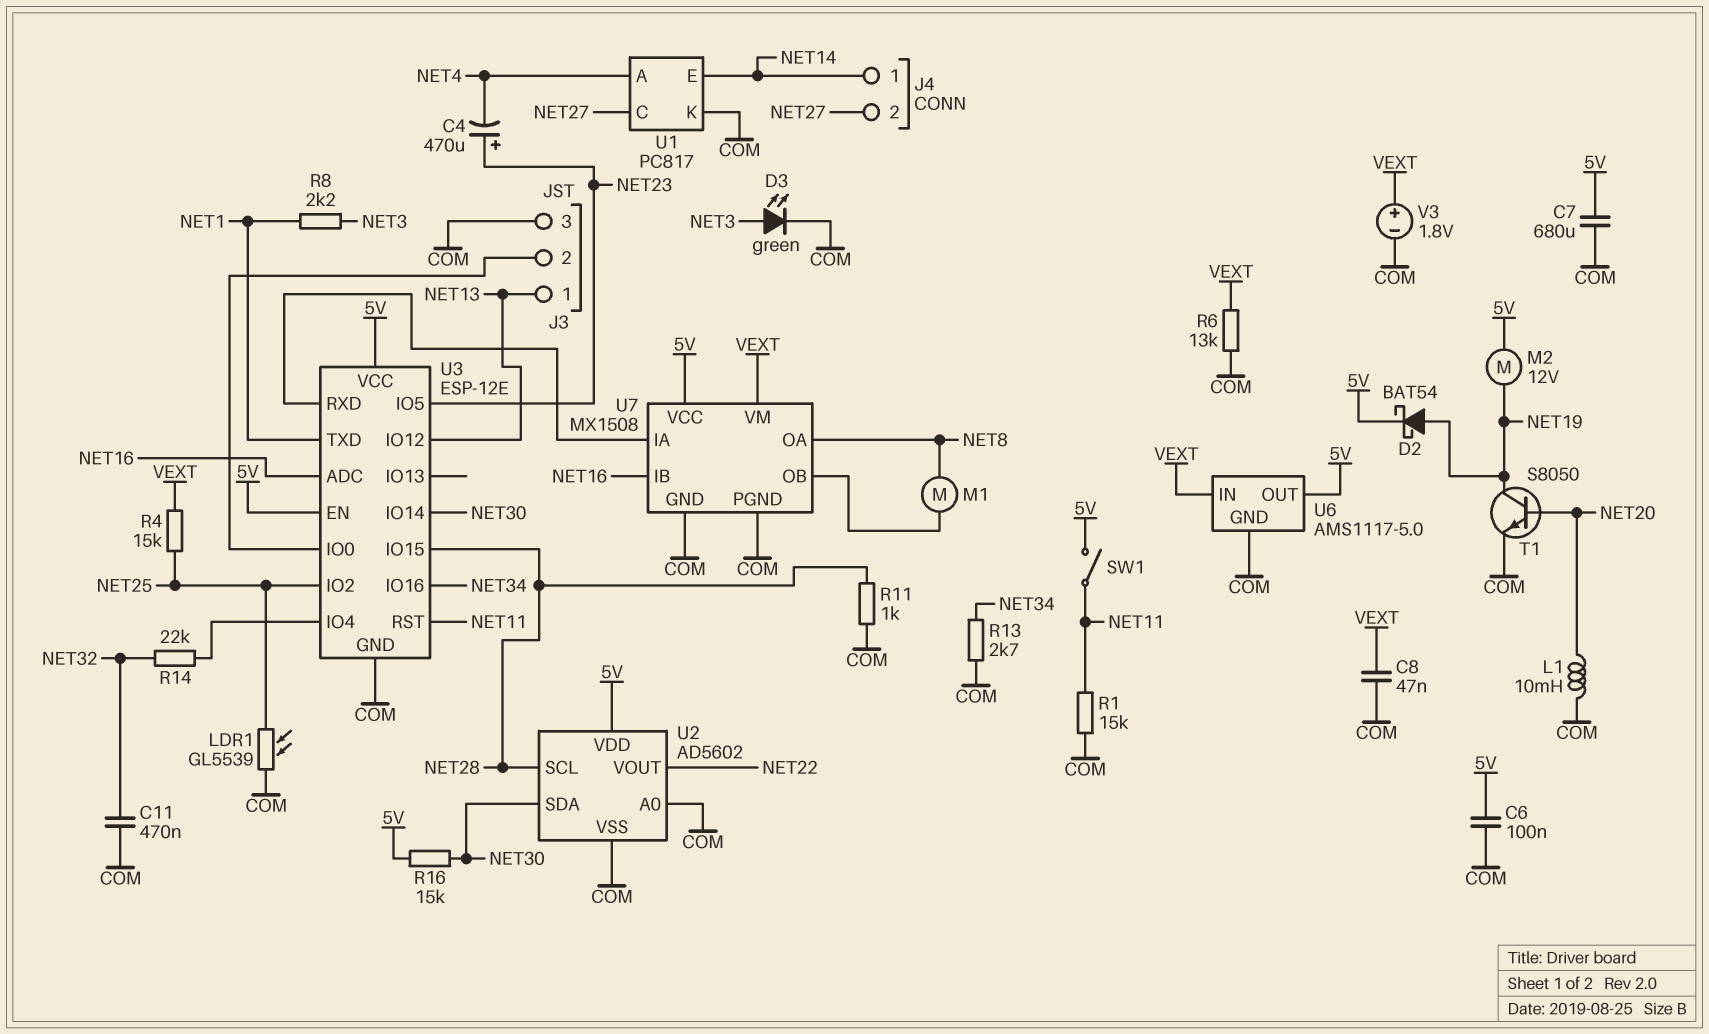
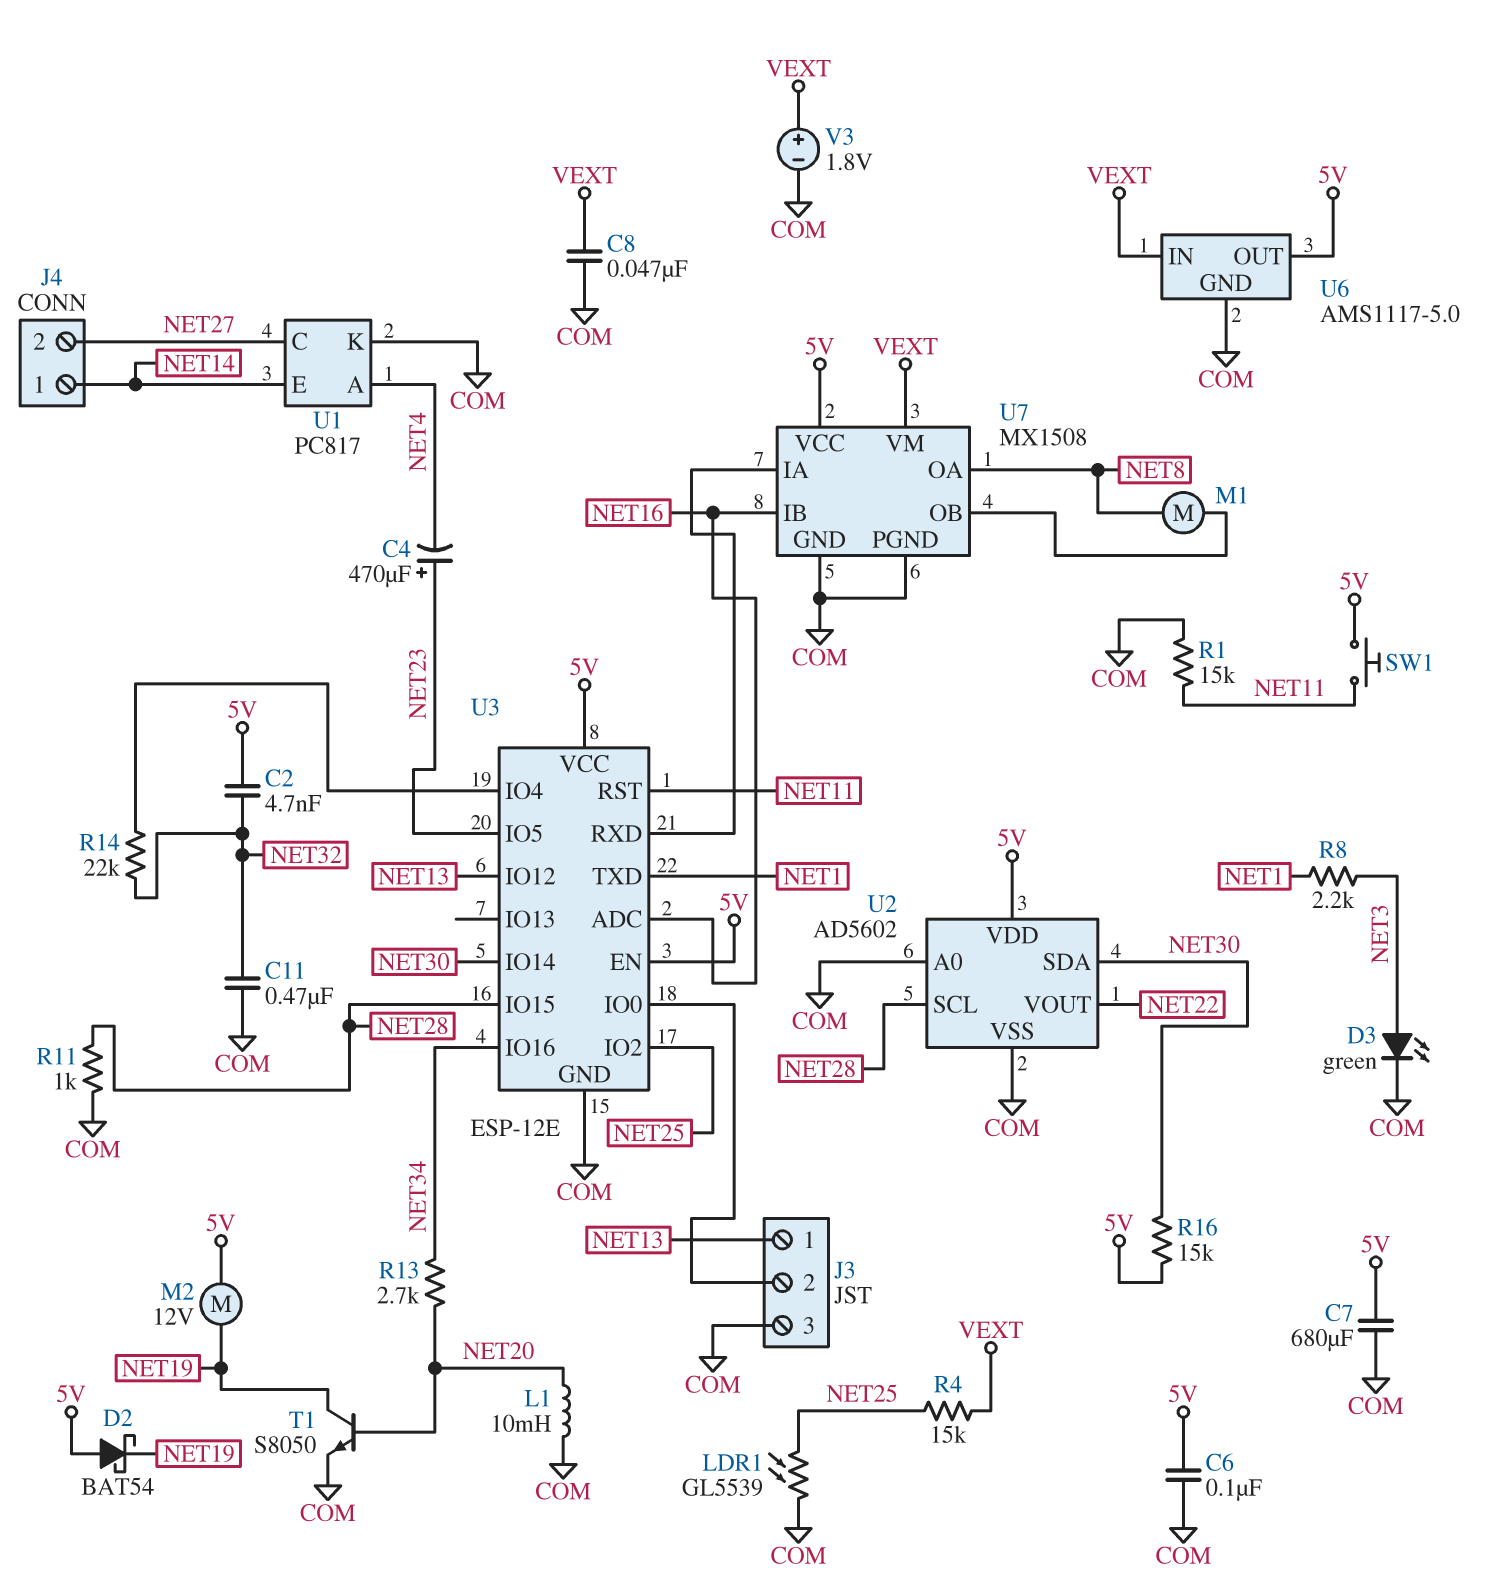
C2: none -> 4.7nF (5V, NET32)
D2: schottky BAT54 (A NET19, K 5V) -> schottky BAT54 (A 5V, K NET19)
R6: 13k (COM, VEXT) -> none
R13: 2.7k (COM, NET34) -> 2.7k (NET20, NET34)
SW1: switch (5V, NET11) -> button (5V, NET11)

